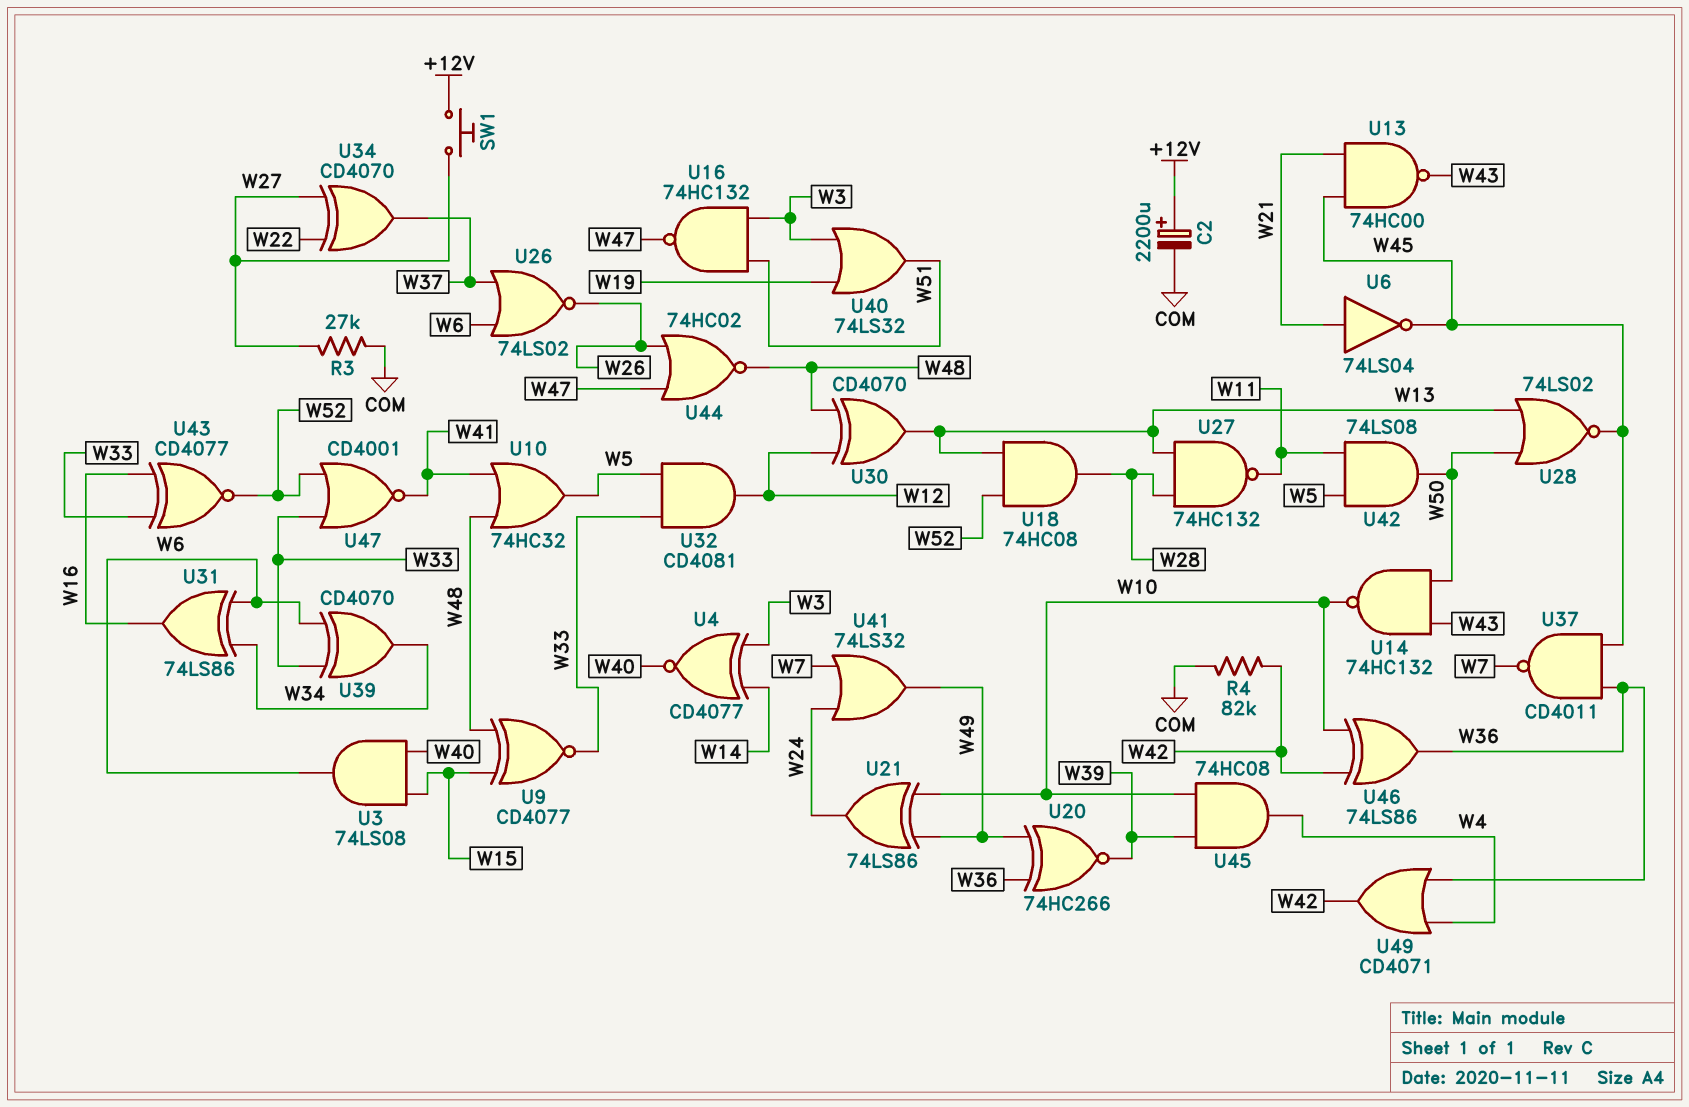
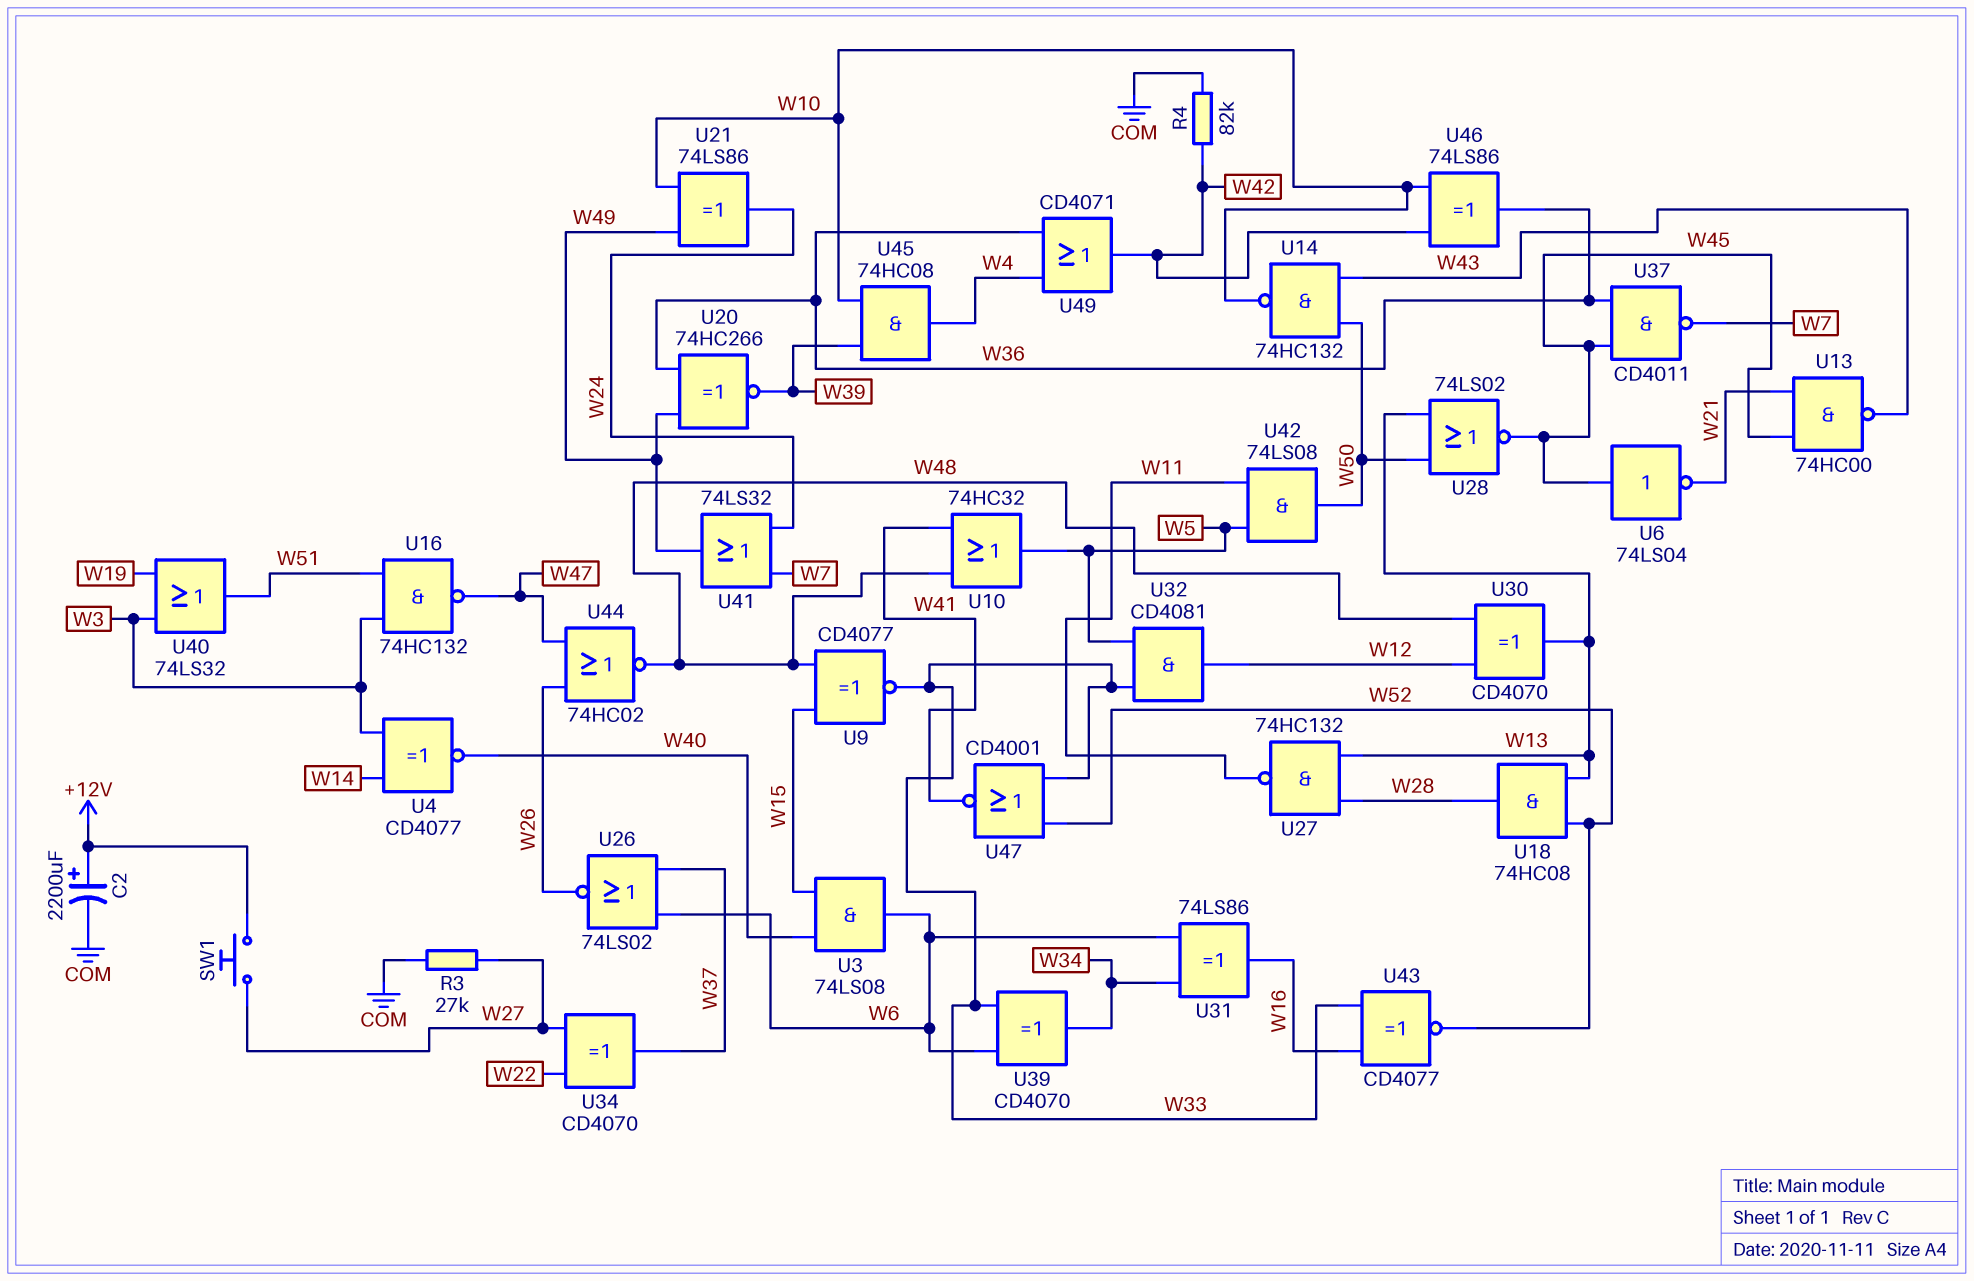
U6: NOT 74LS04 (in W21, out W45) -> NOT 74LS04 (in W45, out W21)

